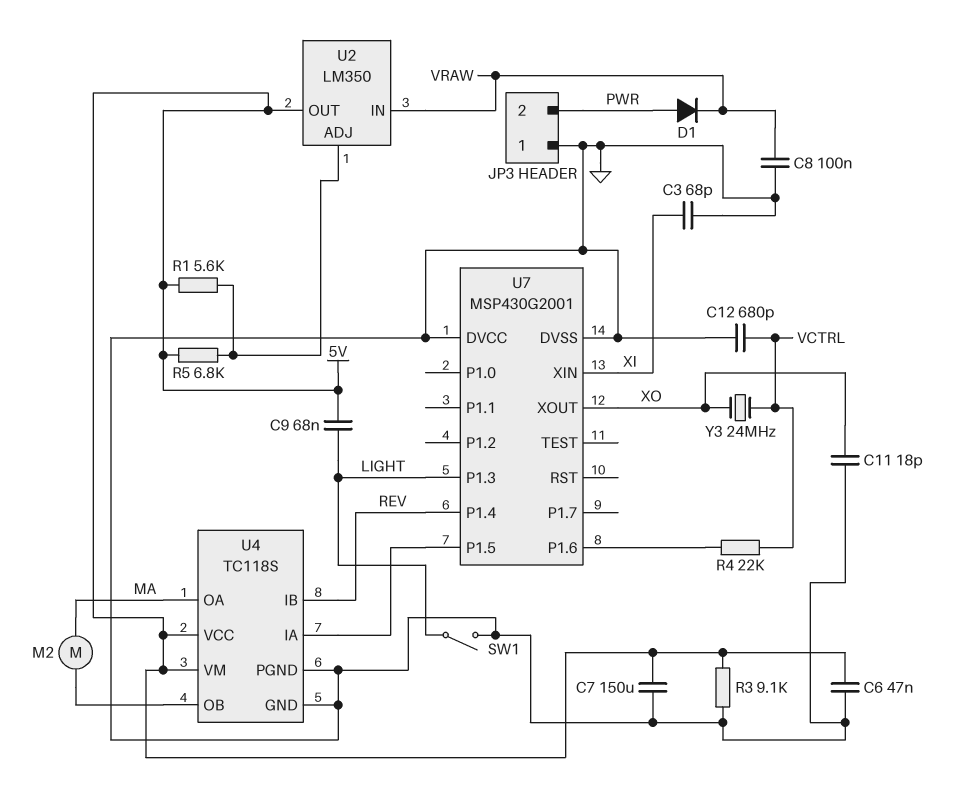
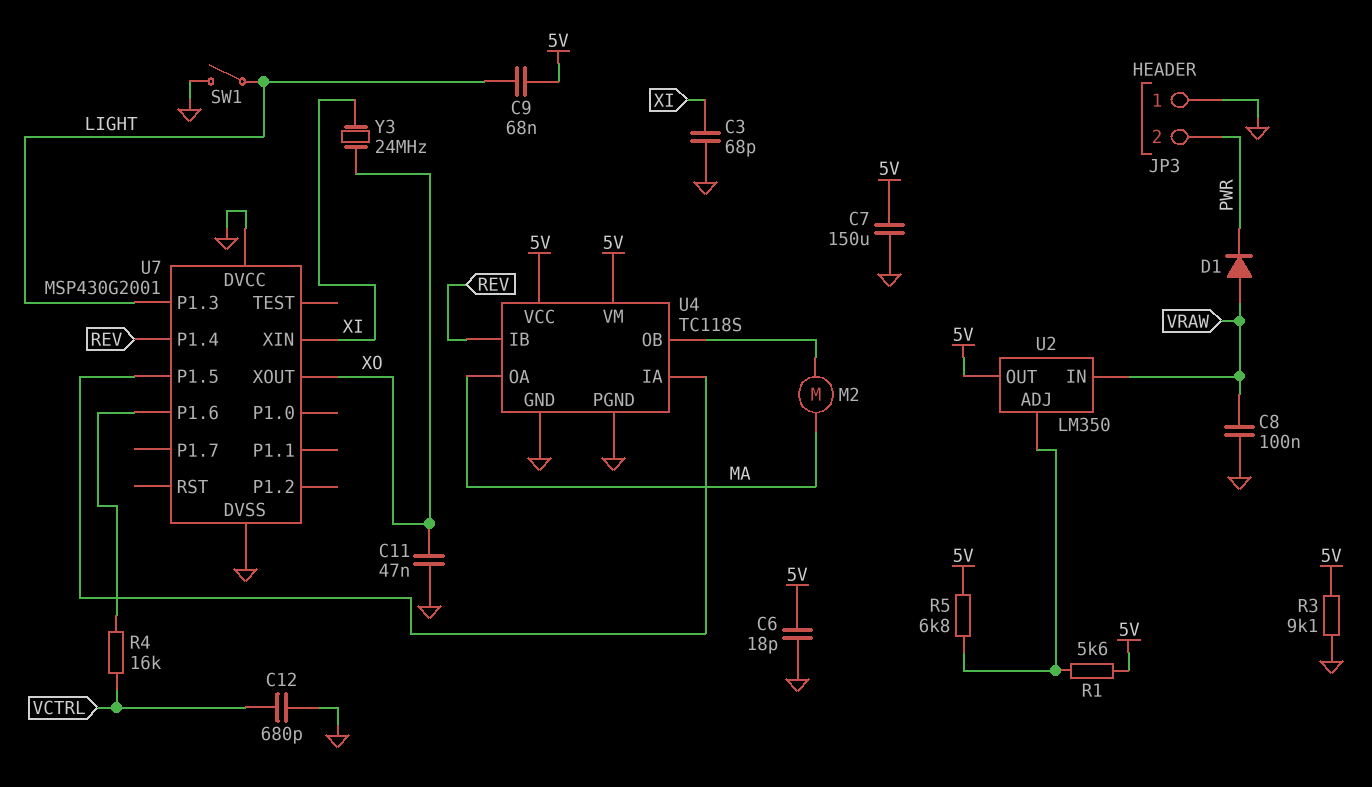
C6: 47nF (5V, GND) -> 18pF (5V, GND)
C11: 18pF (GND, XO) -> 47nF (GND, XO)
D1: diode (A PWR, K VRAW) -> diode (A VRAW, K PWR)
R4: 22k (U7/P1.6, VCTRL) -> 16k (U7/P1.6, VCTRL)
Y3: 24MHz (VCTRL, XO) -> 24MHz (XI, XO)

